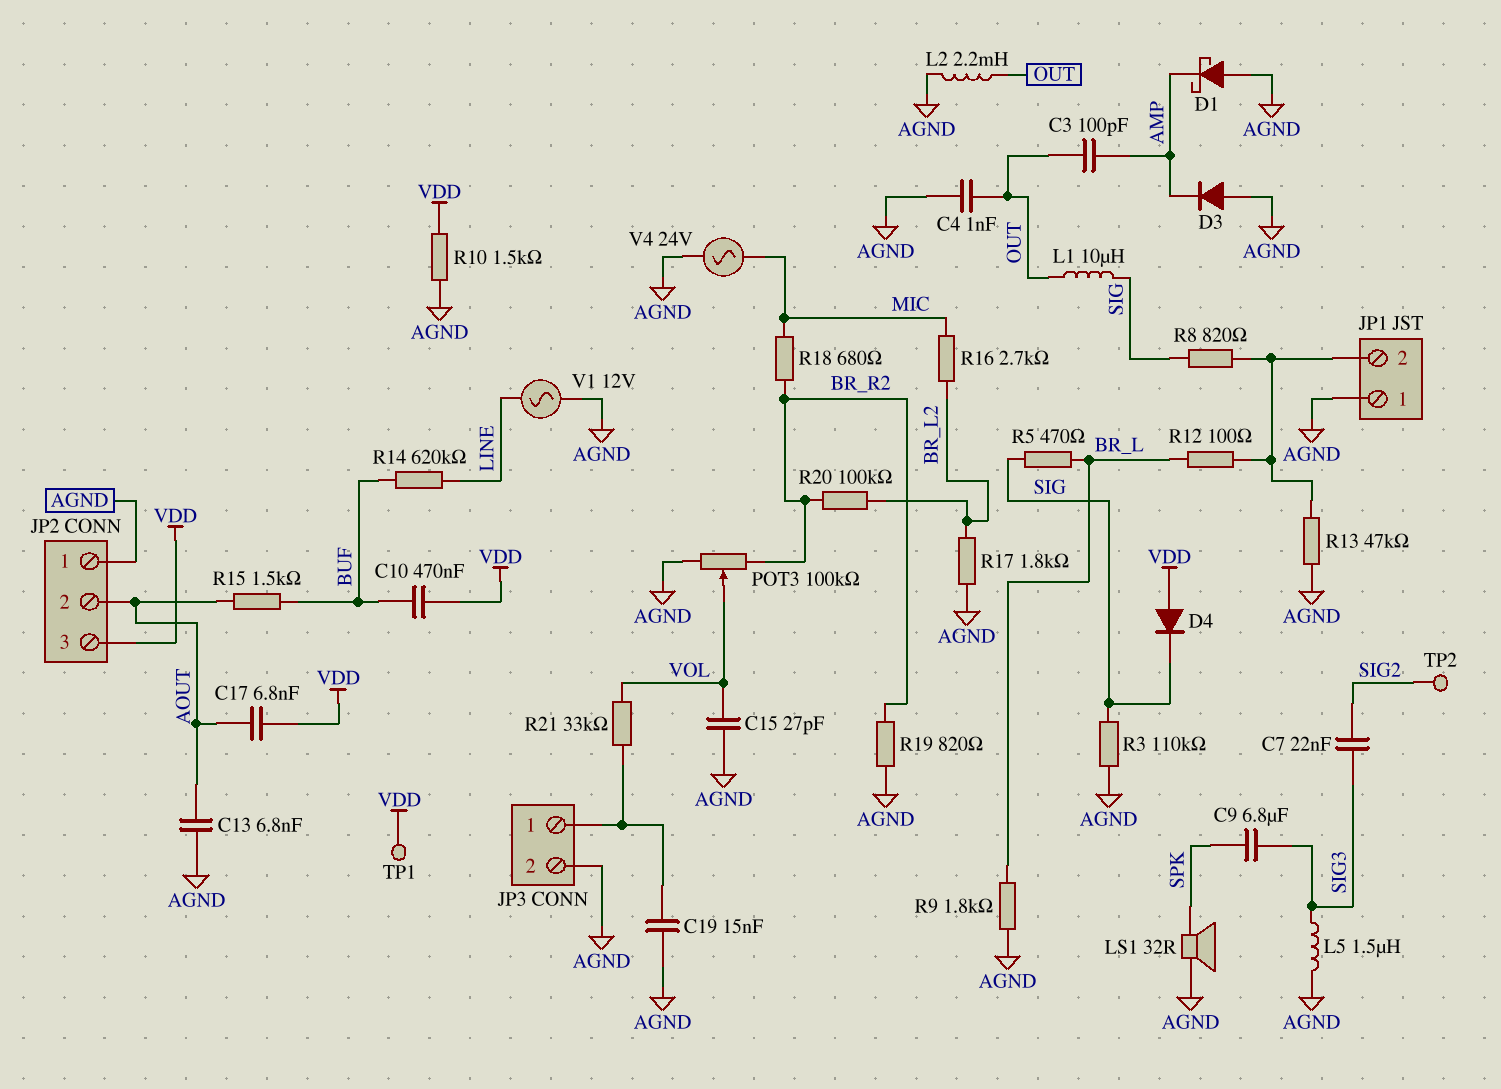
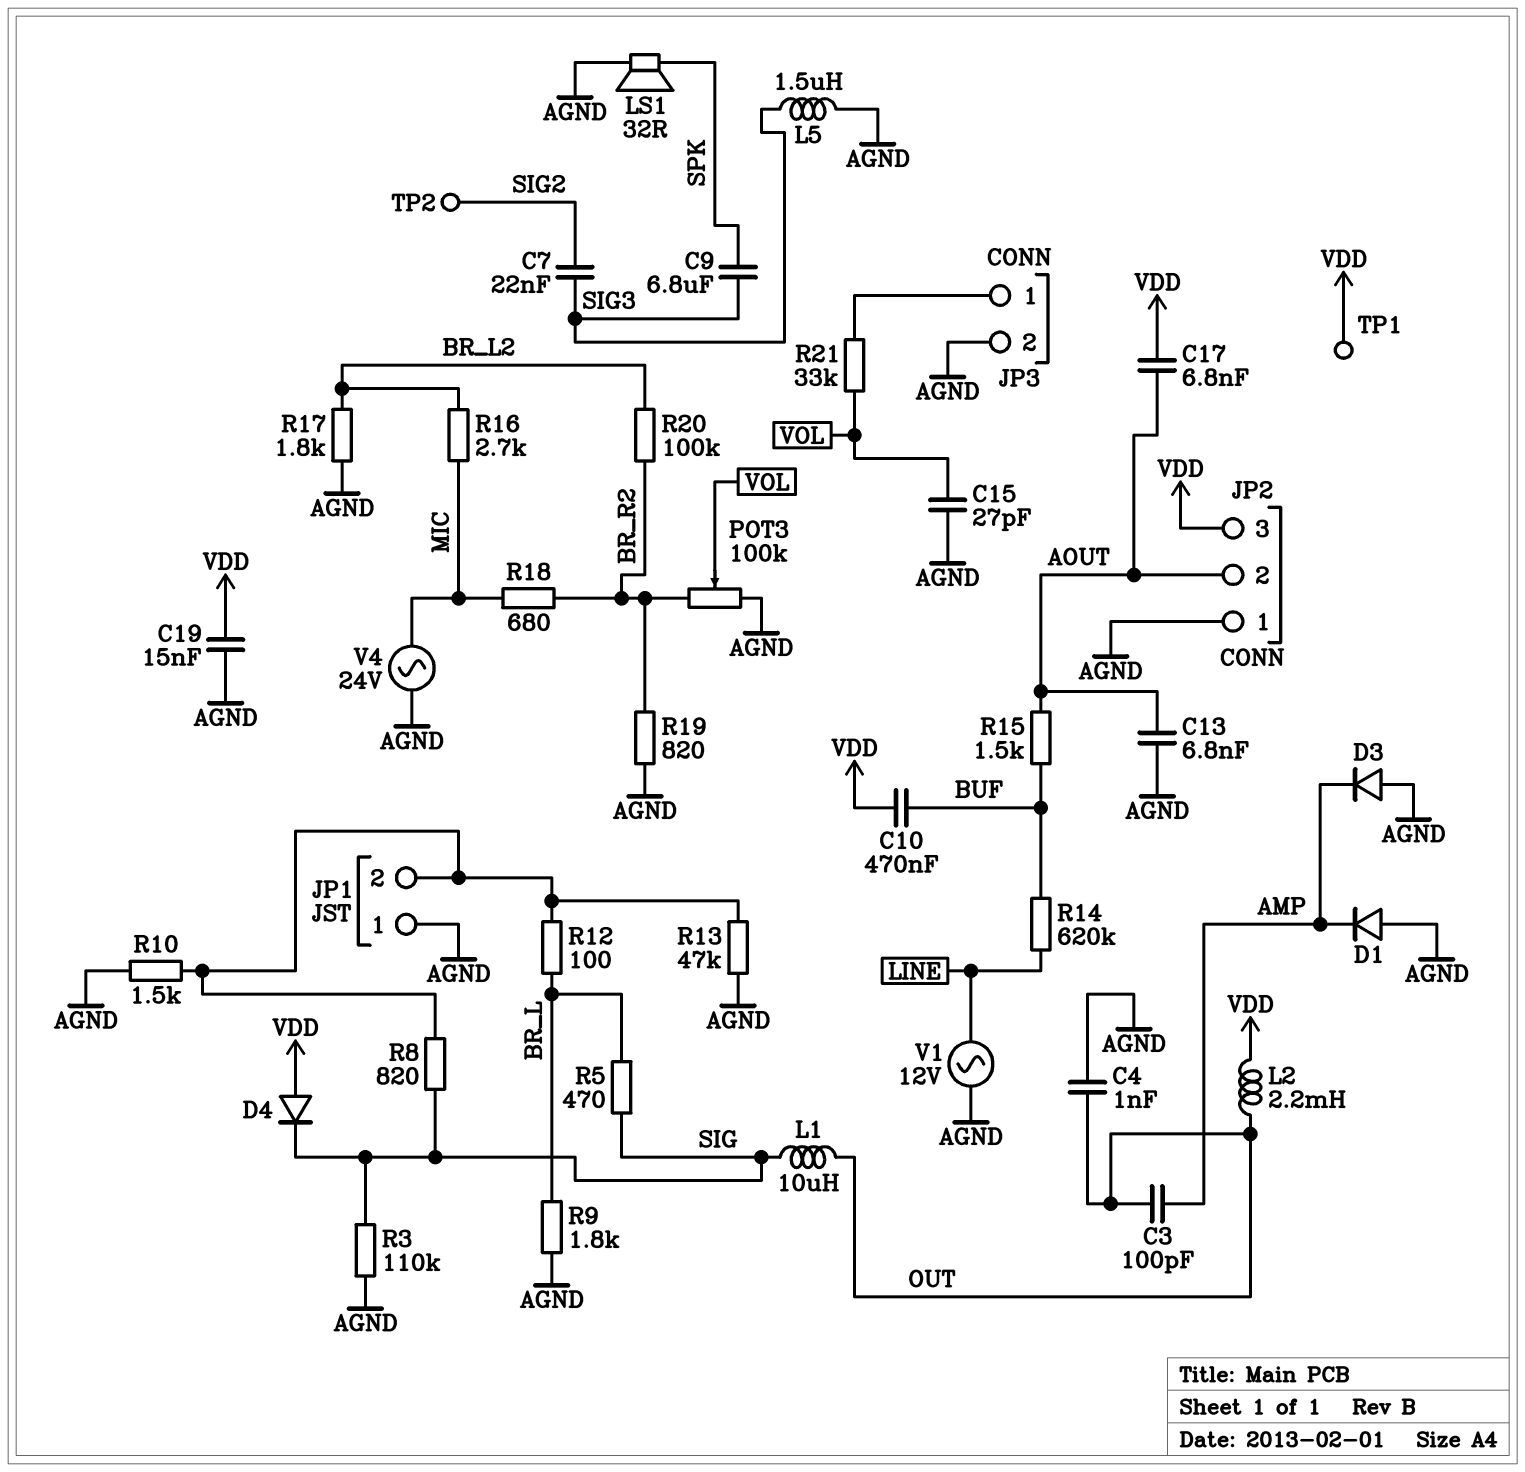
C19: 15nF (AGND, JP3/1) -> 15nF (AGND, VDD)
D1: schottky (A AGND, K AMP) -> diode (A AGND, K AMP)
L2: 2.2mH (AGND, OUT) -> 2.2mH (OUT, VDD)
R10: 1.5k (AGND, VDD) -> 1.5k (AGND, JP1/2)

